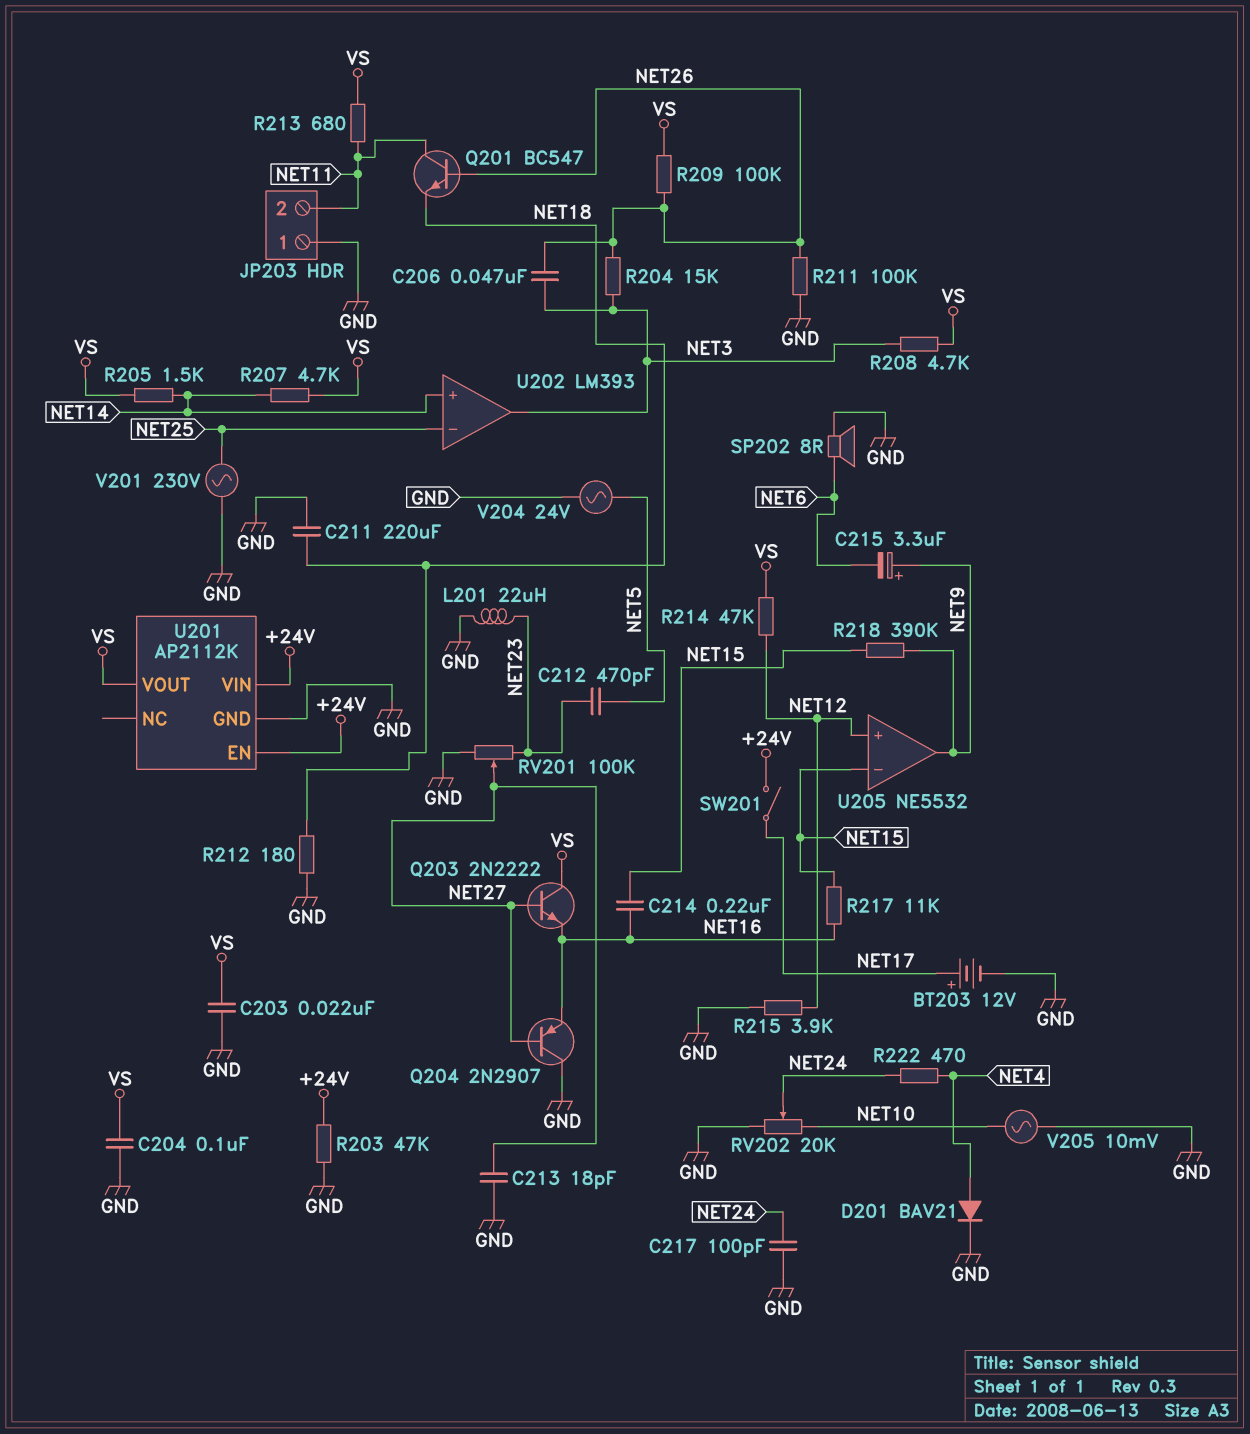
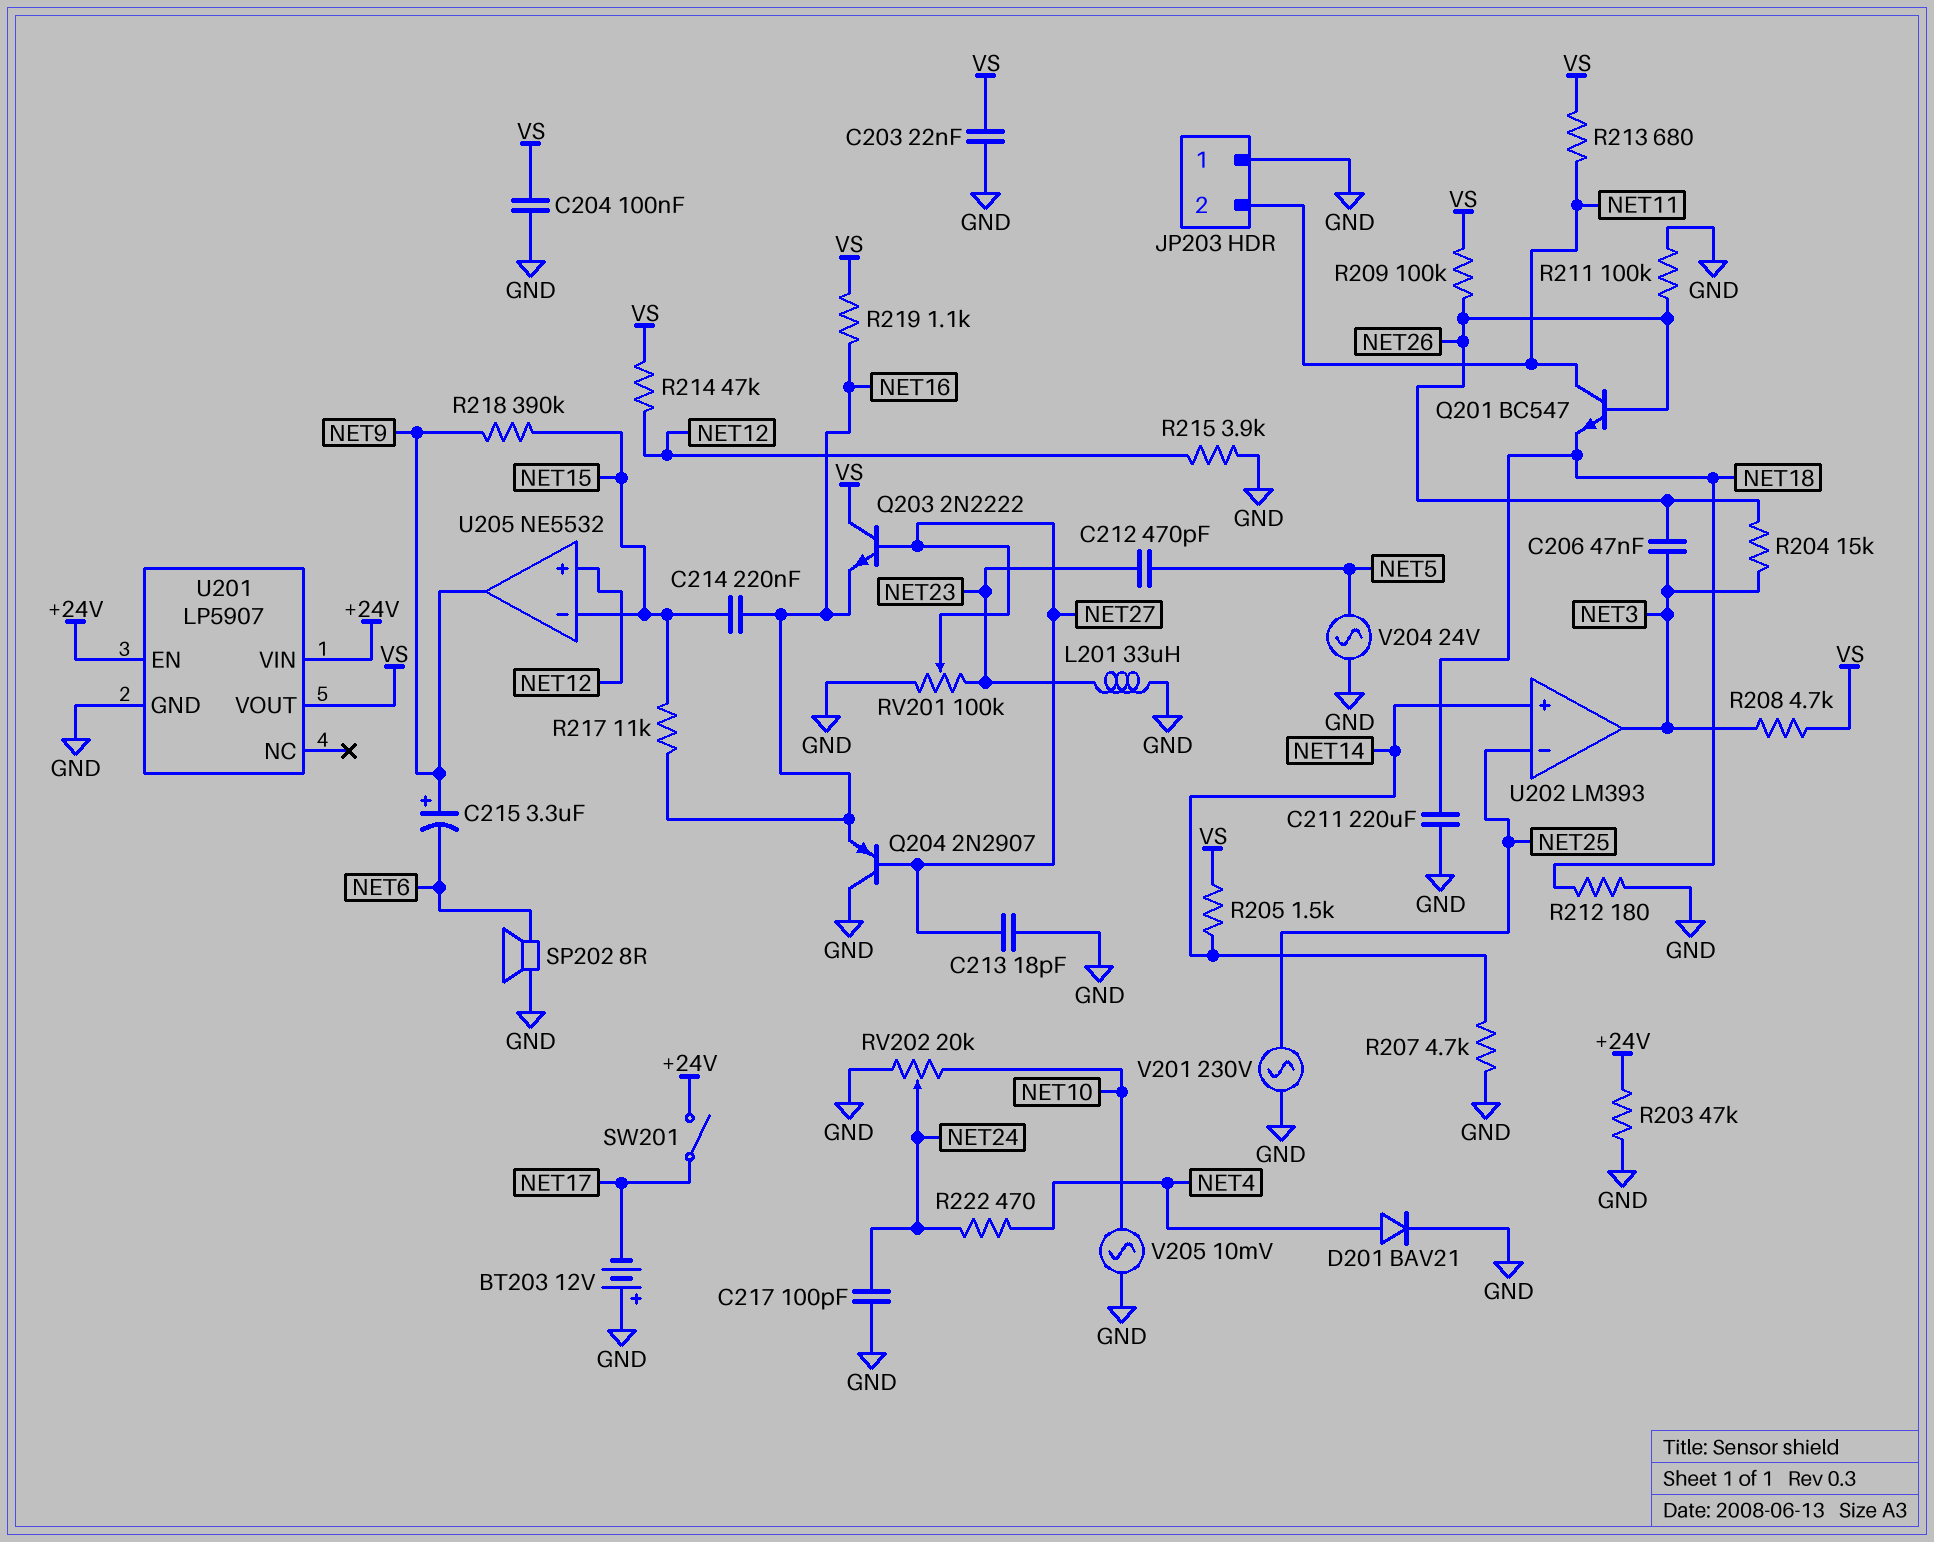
BT203: 12V (plus NET17, minus GND) -> 12V (plus GND, minus NET17)
L201: 22uH (GND, NET23) -> 33uH (GND, NET23)
R207: 4.7k (NET14, VS) -> 4.7k (GND, NET14)
R219: none -> 1.1k (NET16, VS)
U201: AP2112K -> LP5907

